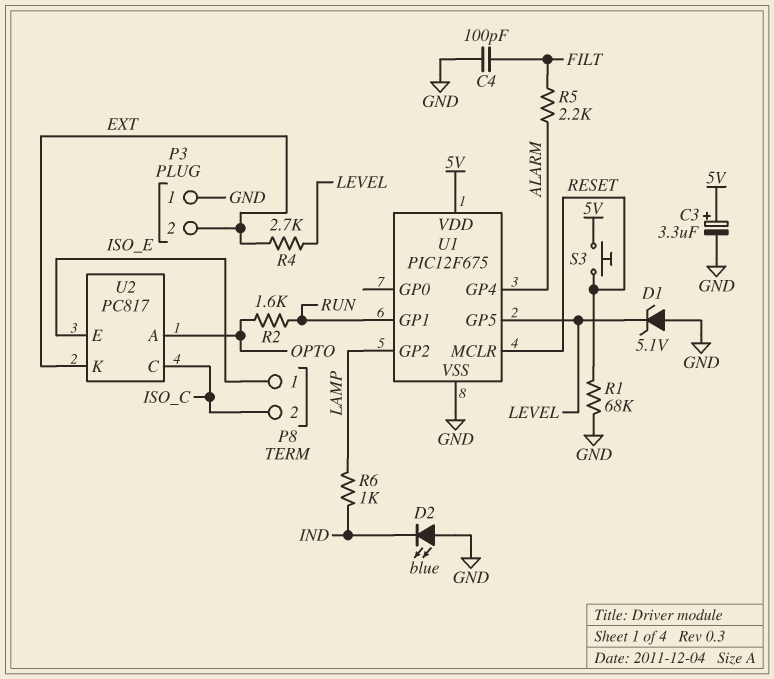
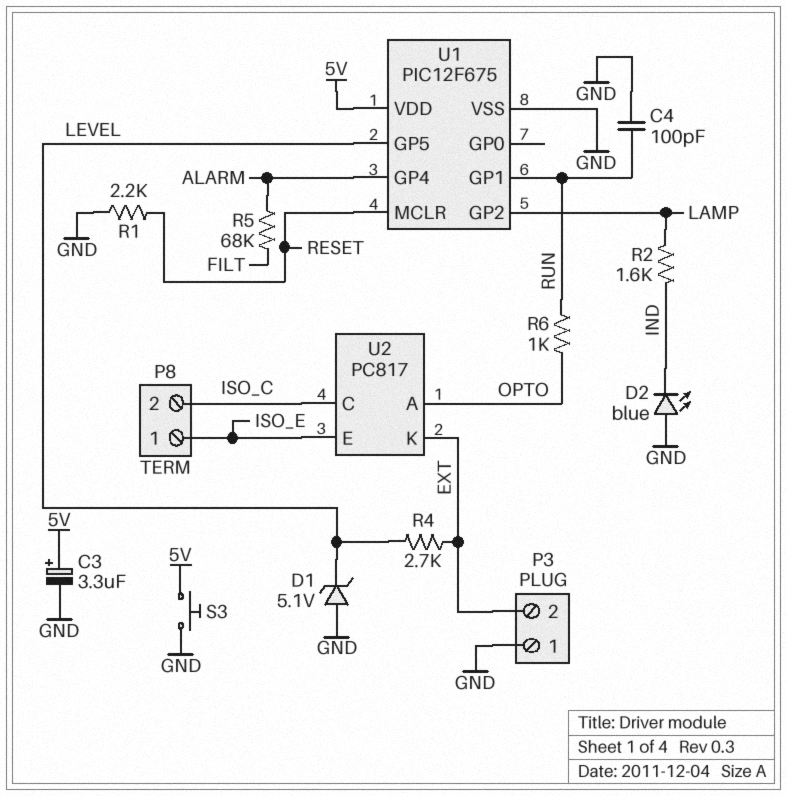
C4: 100pF (FILT, GND) -> 100pF (GND, RUN)
R1: 68k (GND, RESET) -> 2.2k (GND, RESET)
R2: 1.6k (OPTO, RUN) -> 1.6k (IND, LAMP)
R5: 2.2k (ALARM, FILT) -> 68k (ALARM, FILT)
R6: 1k (IND, LAMP) -> 1k (OPTO, RUN)
S3: button (5V, RESET) -> button (5V, GND)

